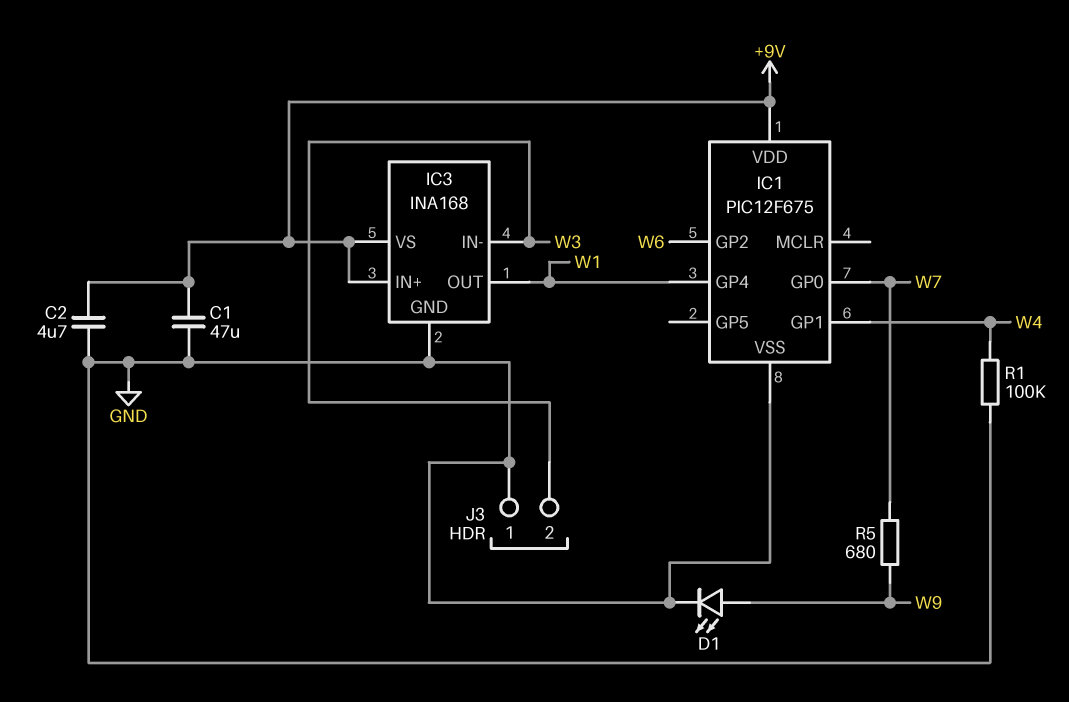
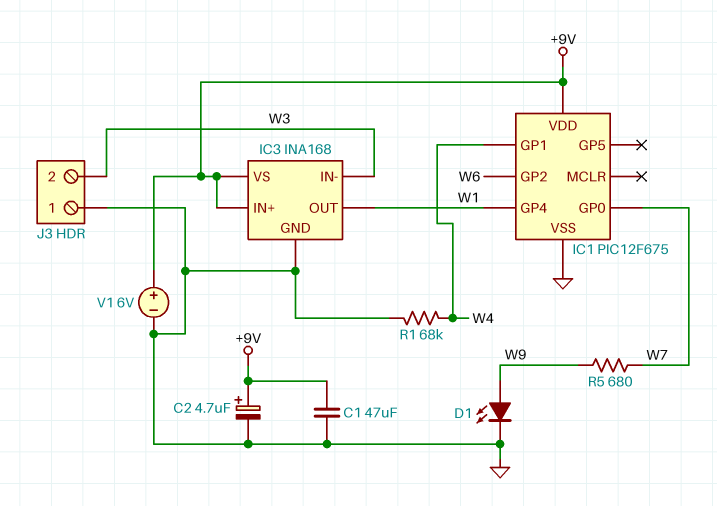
C2: 4.7uF (+9V, GND) -> 4.7uF (plus +9V, minus GND)
R1: 100k (GND, W4) -> 68k (GND, W4)
V1: none -> 6V (plus +9V, minus GND)

